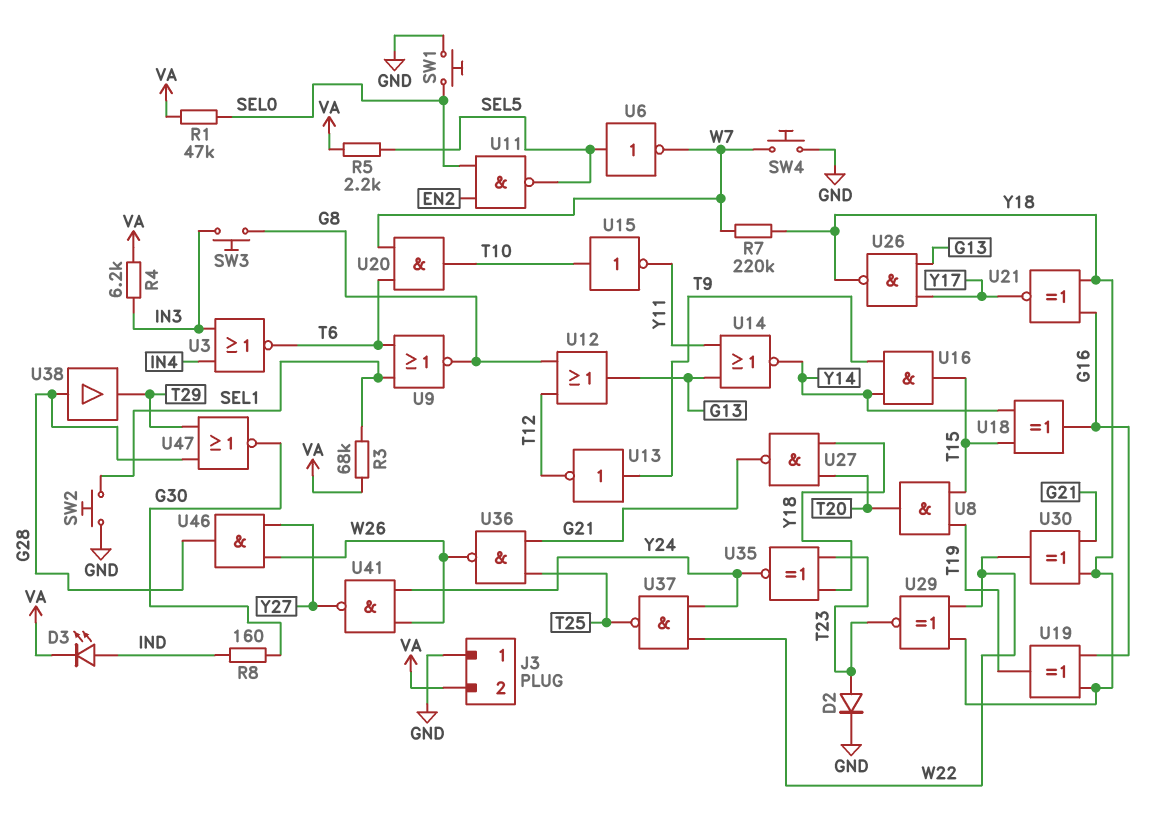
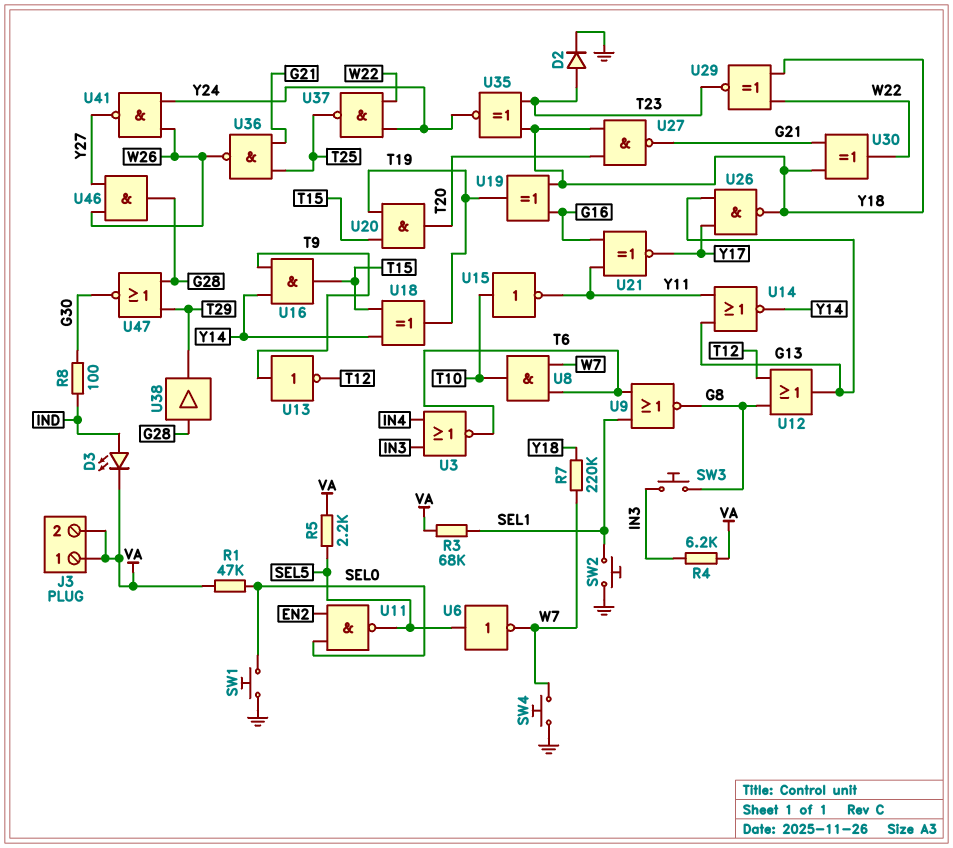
J3 pin 1: GND -> VA
R8: 160 (G30, IND) -> 100 (G30, IND)
U8: AND (in T15, in T19, out T20) -> AND (in T6, in W7, out T10)
U18: XOR (in T15, in Y14, out G16) -> XOR (in T15, in Y14, out T19)
U20: AND (in T6, in W7, out T10) -> AND (in T15, in T19, out T20)
U21: XNOR (in G16, in Y18, out Y17) -> XNOR (in G16, in Y11, out Y17)

